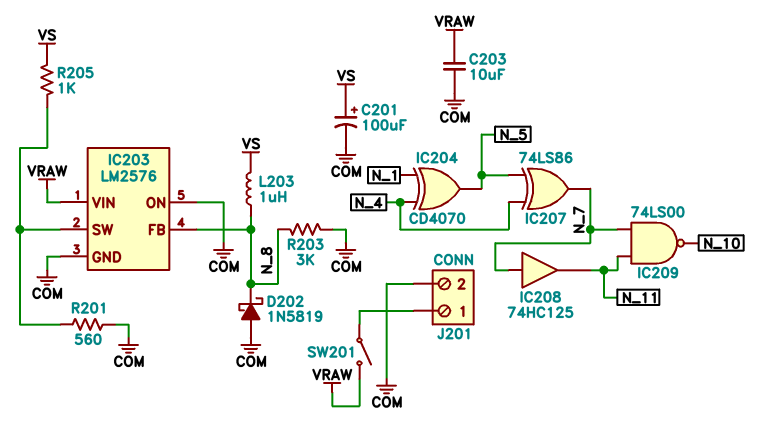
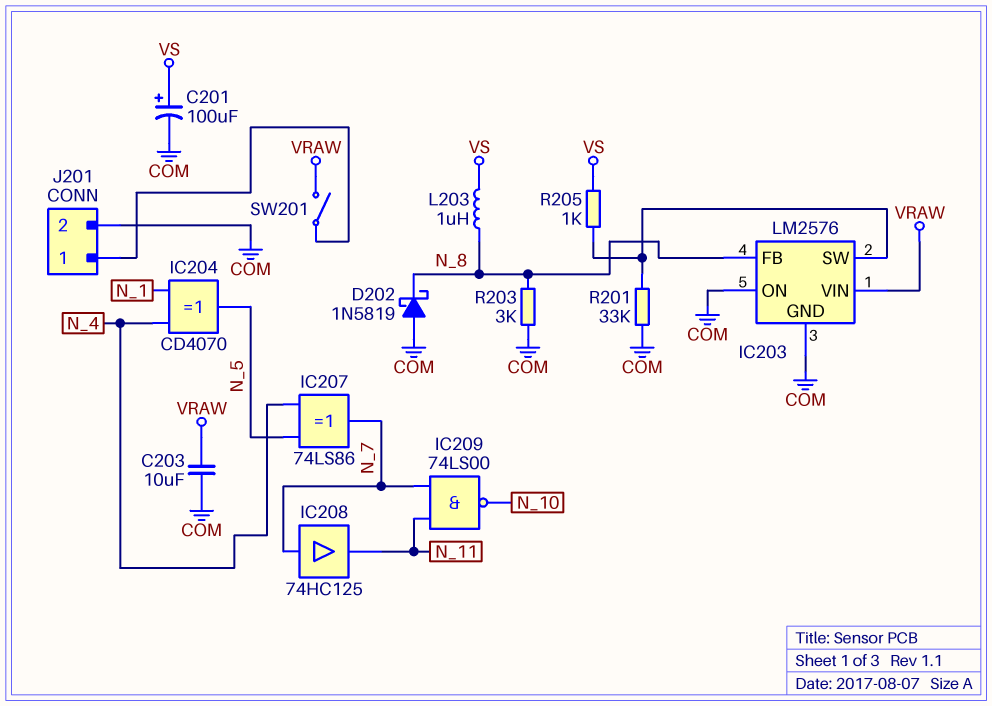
R201: 560 (COM, IC203/SW) -> 33k (COM, IC203/SW)

